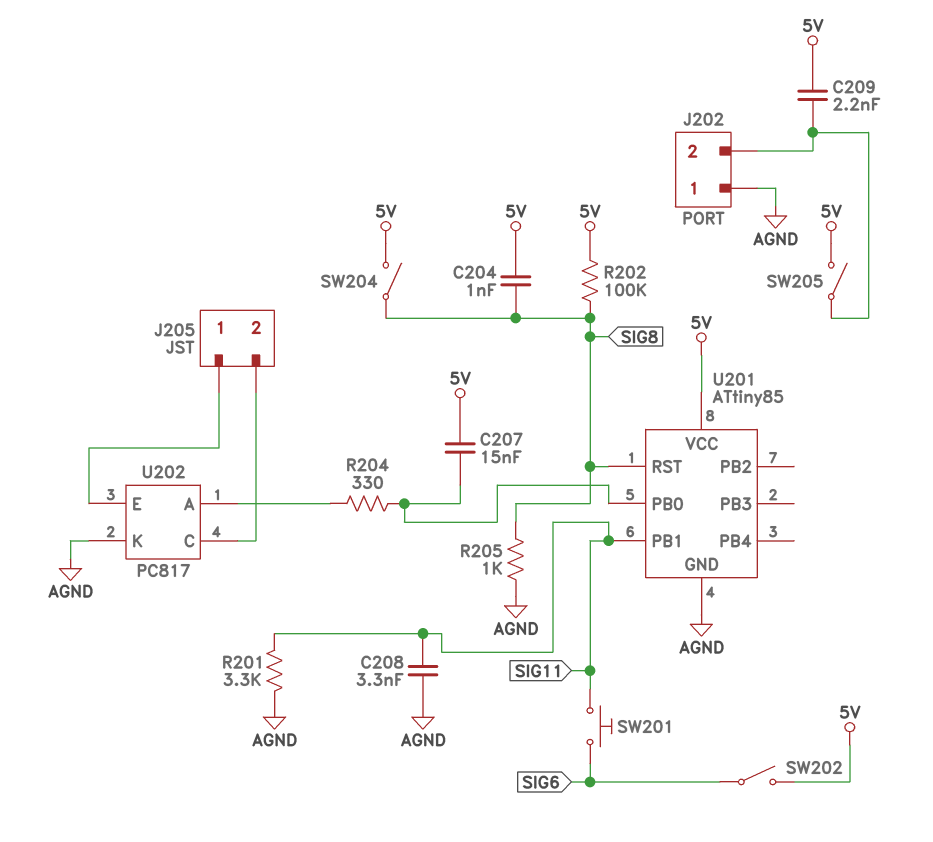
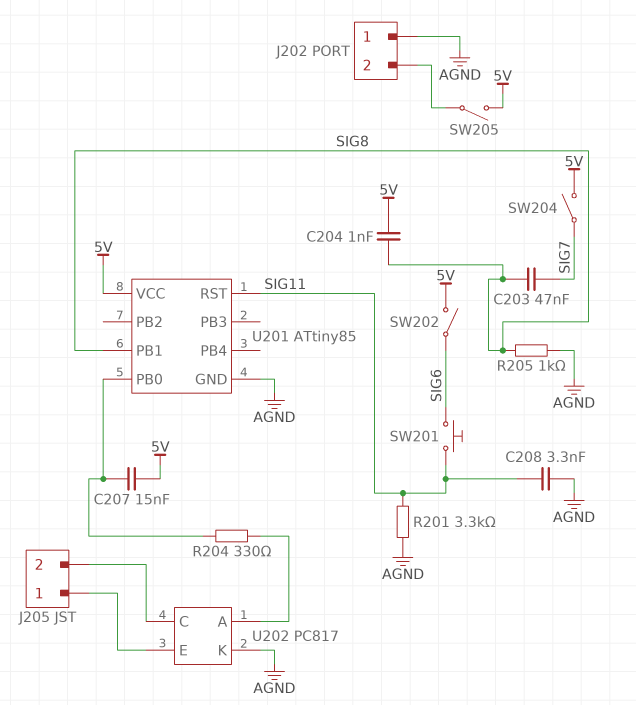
C203: none -> 47nF (SIG7, SIG8)
C209: 2.2nF (5V, J202/2) -> none
R202: 100k (5V, SIG8) -> none
SW204: switch (5V, SIG8) -> switch (5V, SIG7)
U201 pin PB1: SIG11 -> SIG8
U201 pin RST: SIG8 -> SIG11

